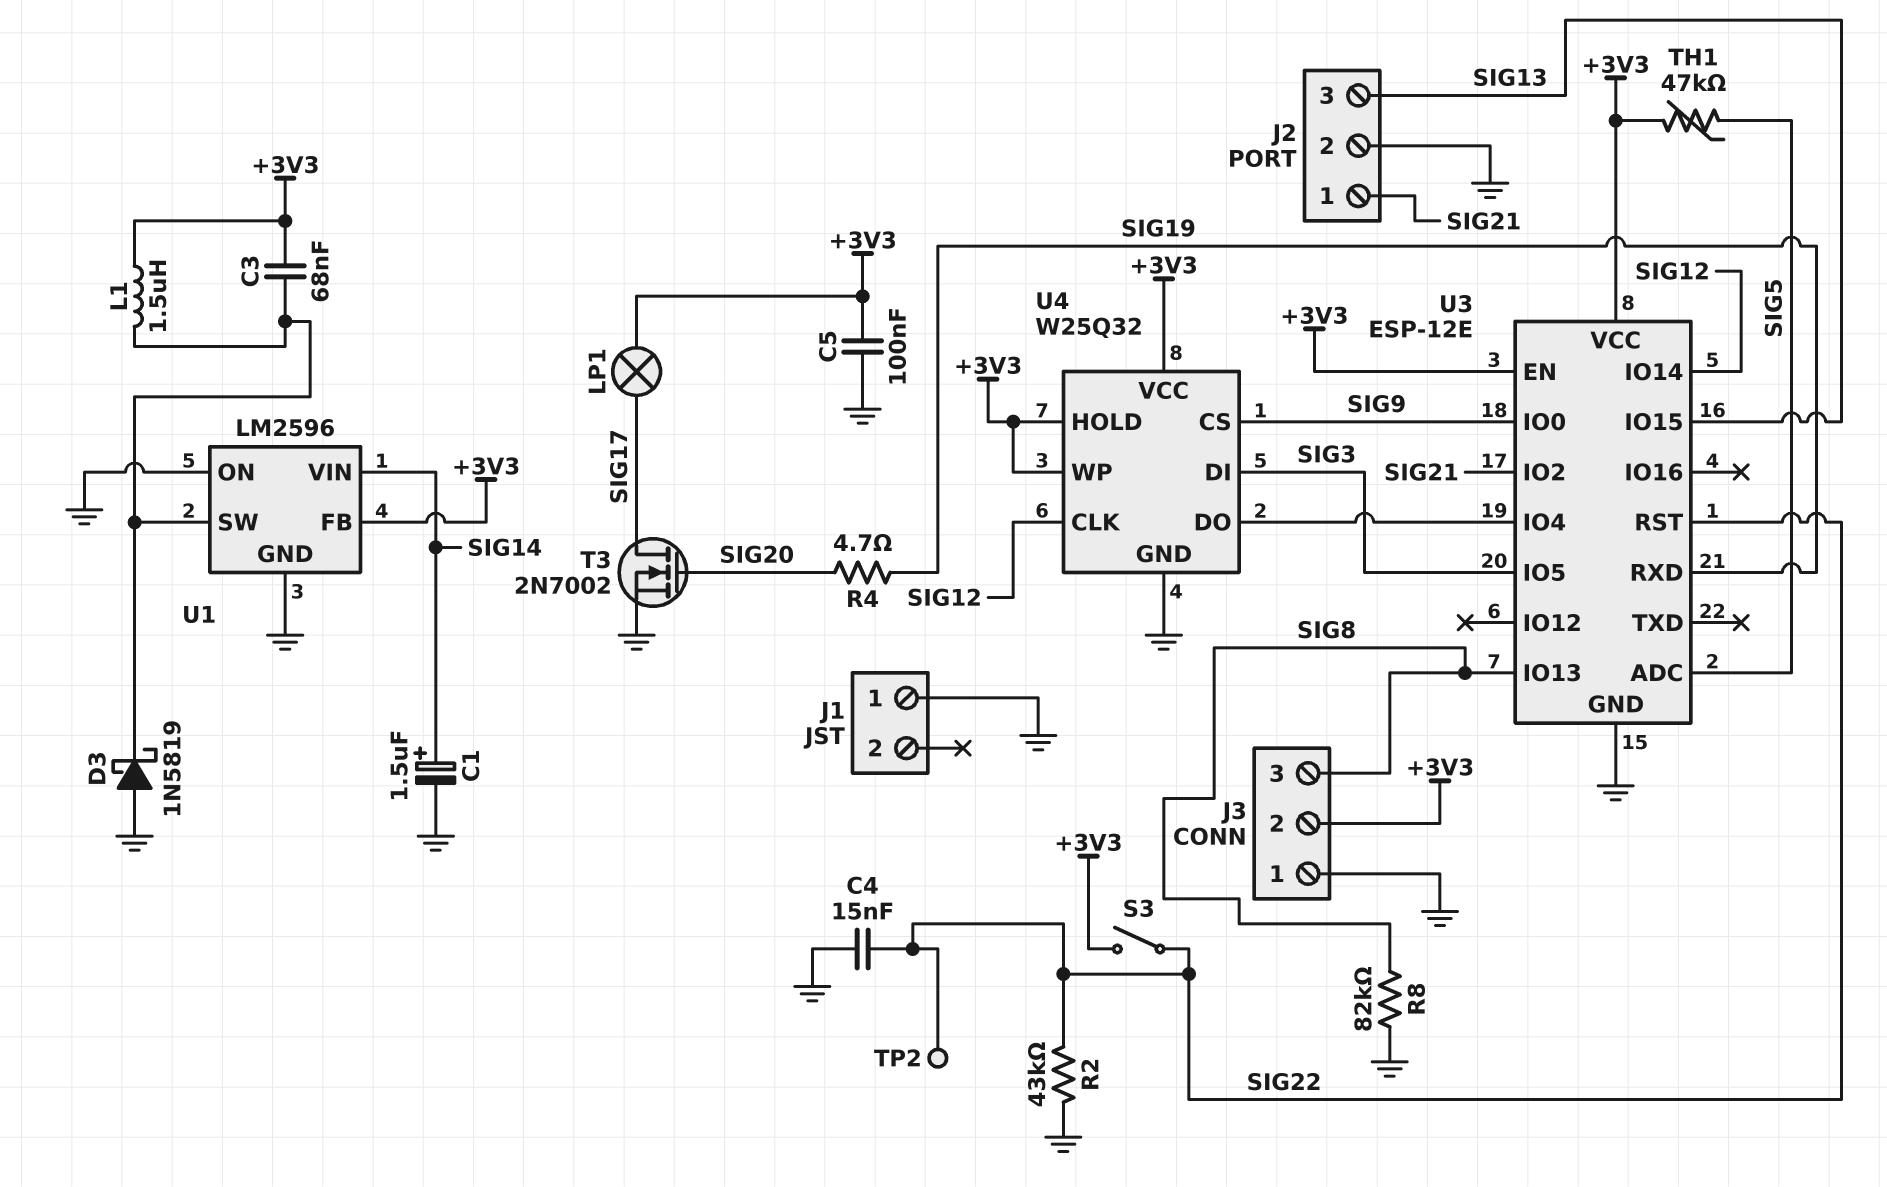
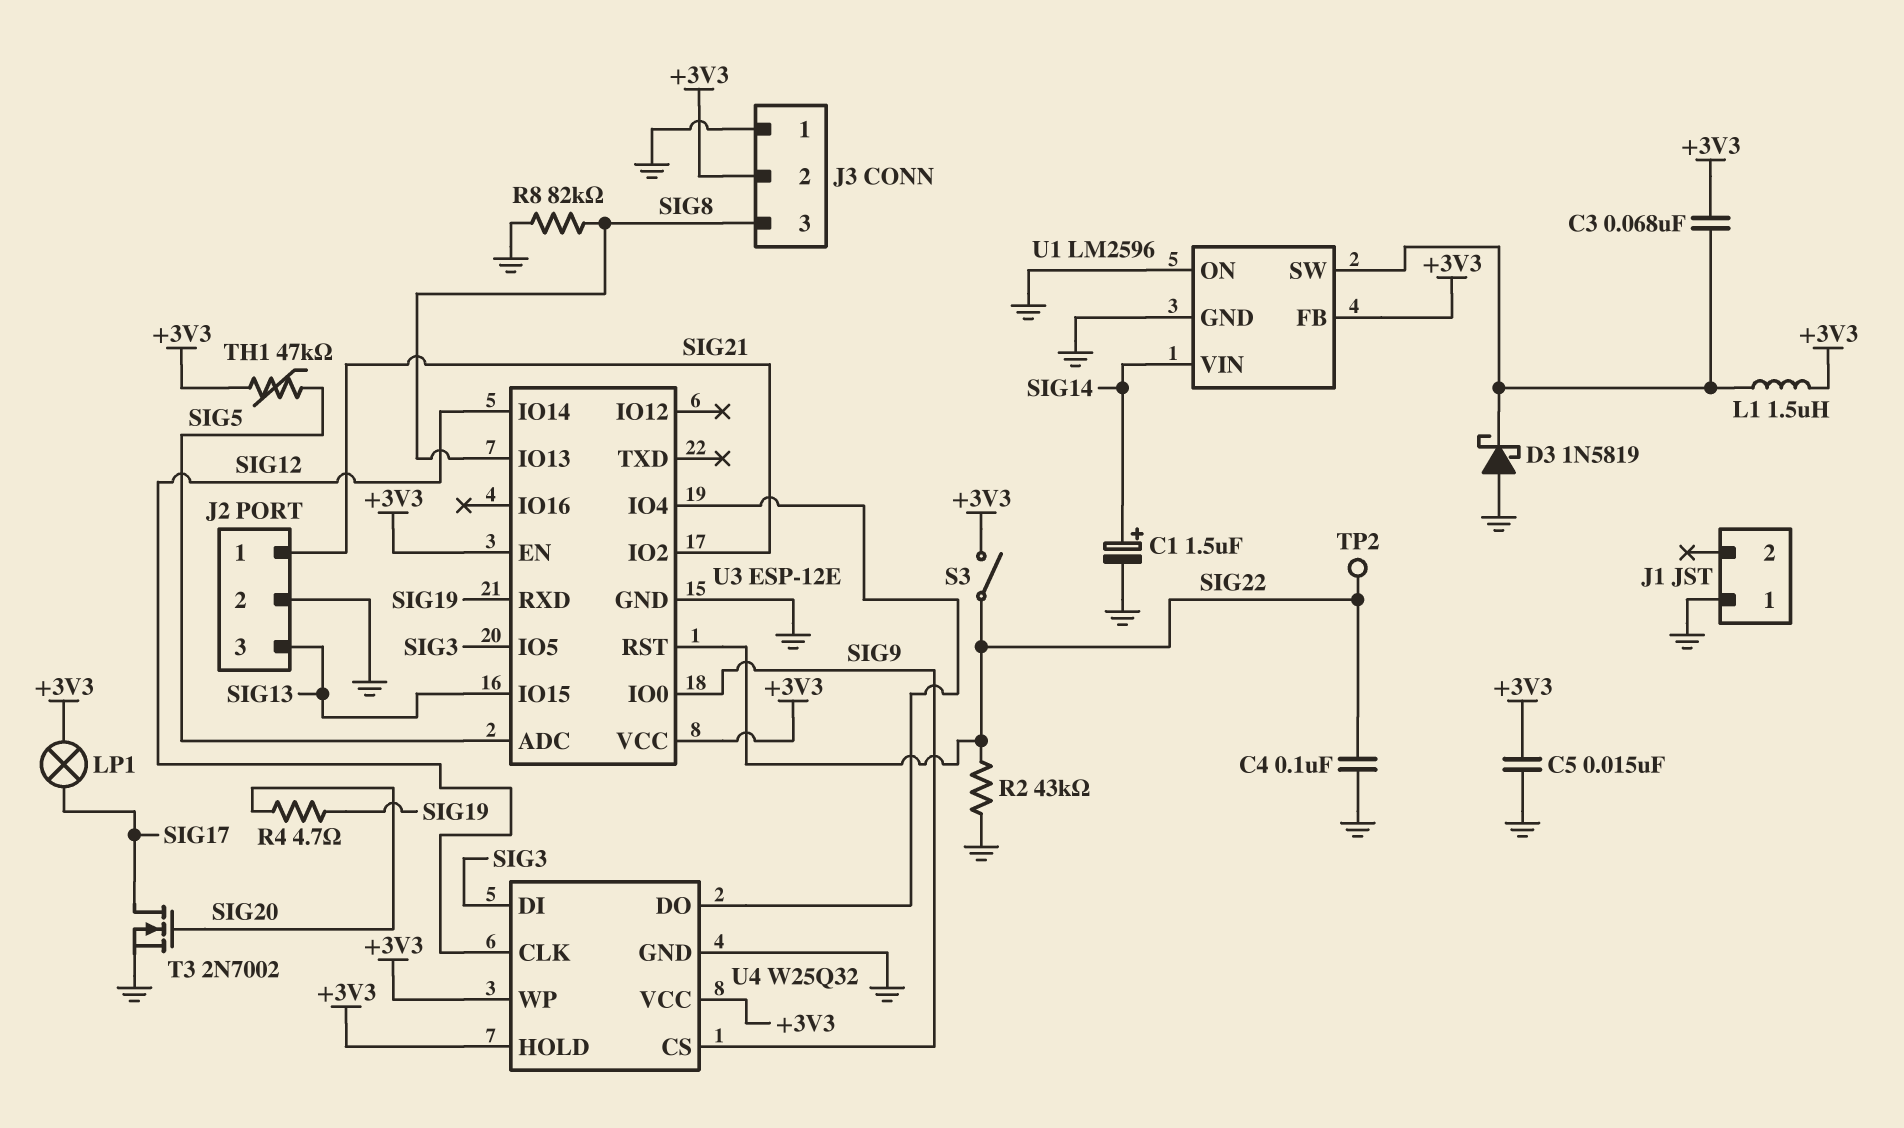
C4: 15nF (GND, SIG22) -> 100nF (GND, SIG22)
C5: 100nF (+3V3, GND) -> 15nF (+3V3, GND)

